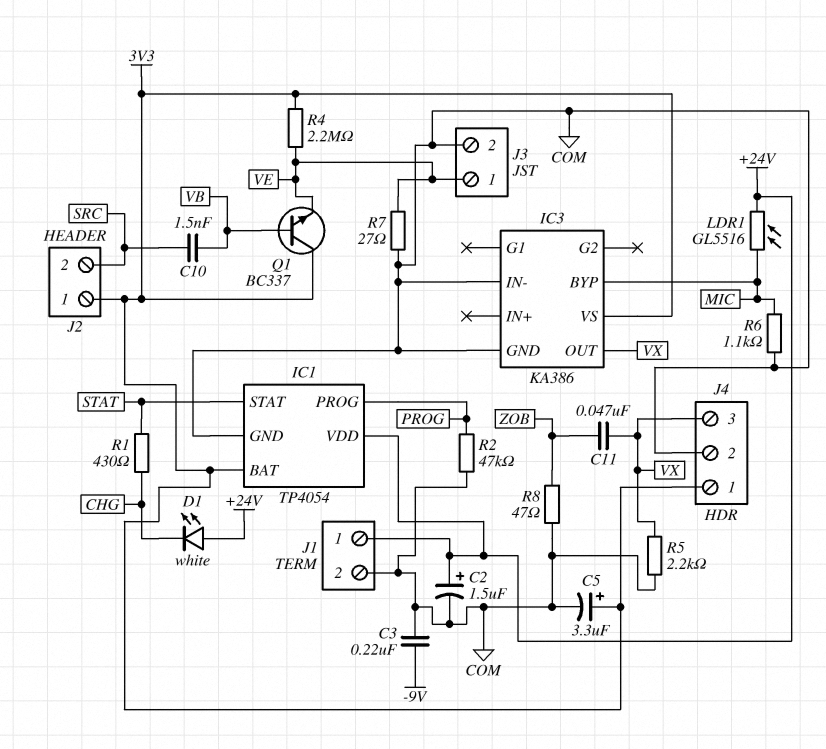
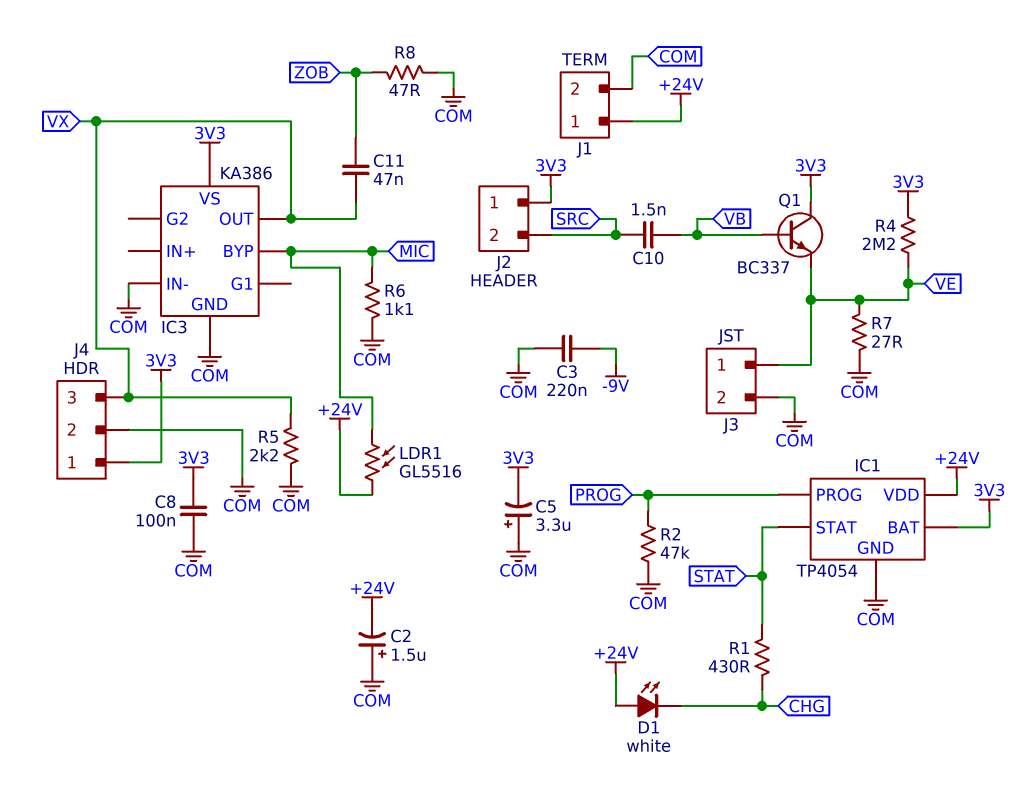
C2: 1.5uF (plus +24V, minus COM) -> 1.5uF (plus COM, minus +24V)
C5: 3.3uF (plus 3V3, minus COM) -> 3.3uF (plus COM, minus 3V3)
C8: none -> 100nF (3V3, COM)

